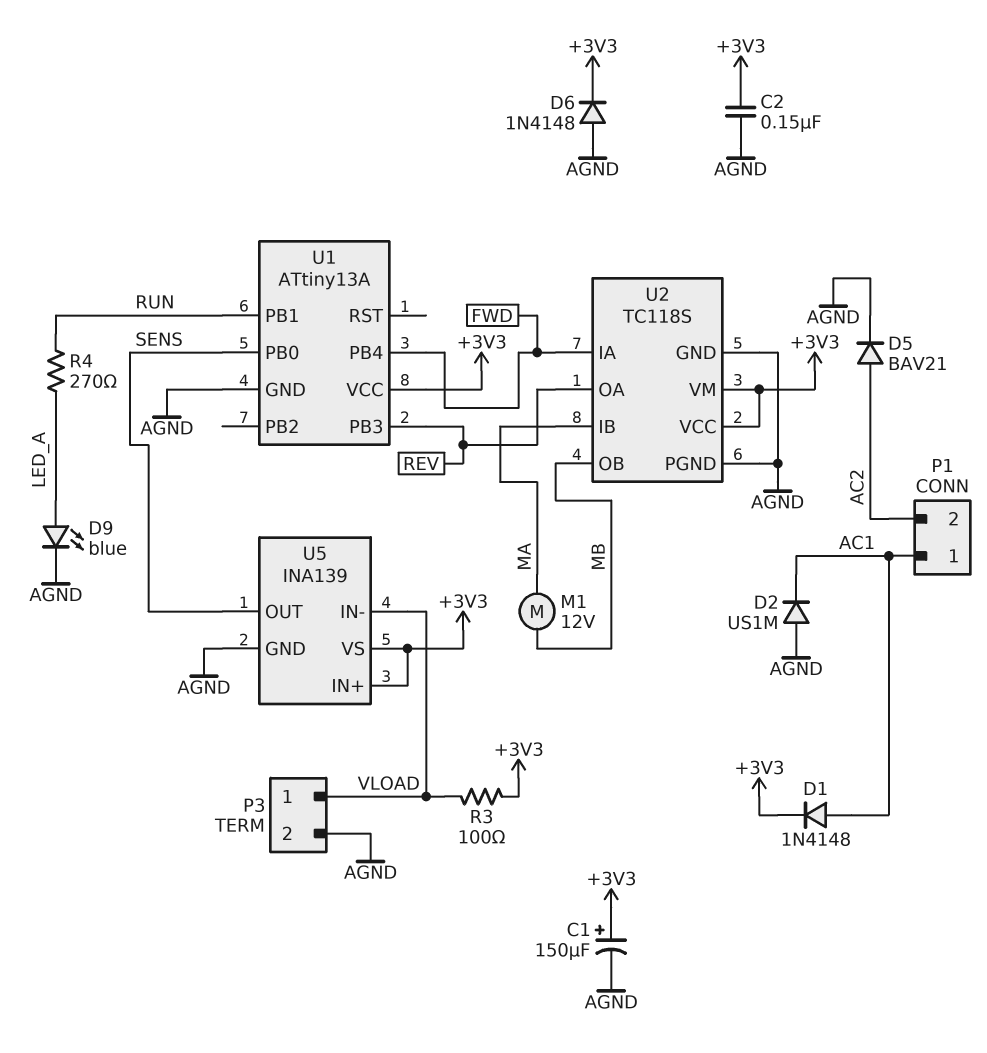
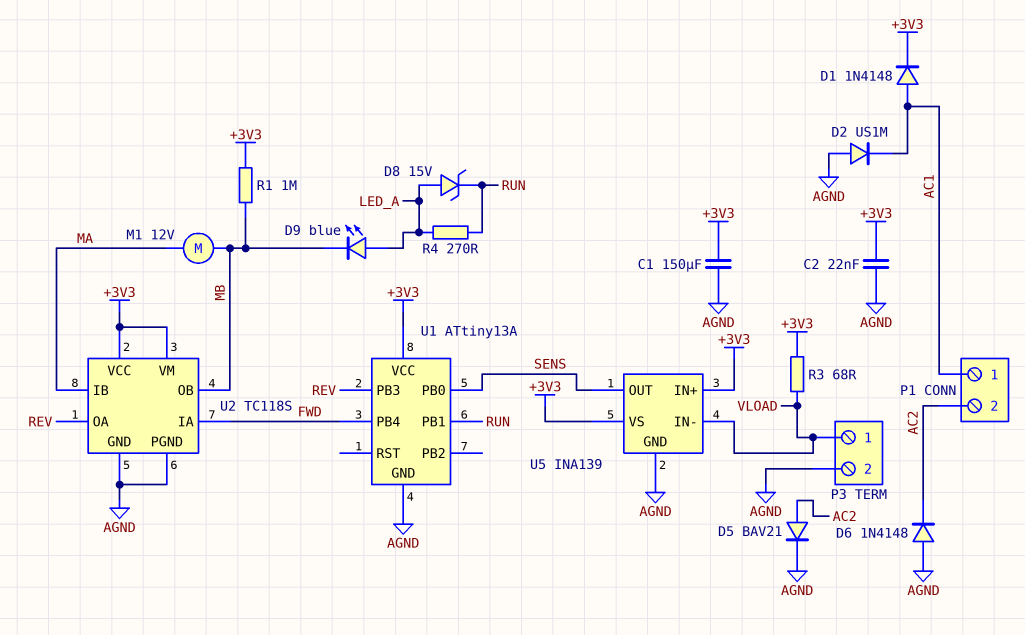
C1: 150uF (plus +3V3, minus AGND) -> 150uF (+3V3, AGND)
C2: 150nF (+3V3, AGND) -> 22nF (+3V3, AGND)
D6: diode 1N4148 (A AGND, K +3V3) -> diode 1N4148 (A AGND, K AC2)
D8: none -> zener 15V (A LED_A, K RUN)
D9: LED blue (A LED_A, K AGND) -> LED blue (A LED_A, K MB)
R1: none -> 1M (+3V3, MB)
R3: 100 (+3V3, VLOAD) -> 68 (+3V3, VLOAD)

